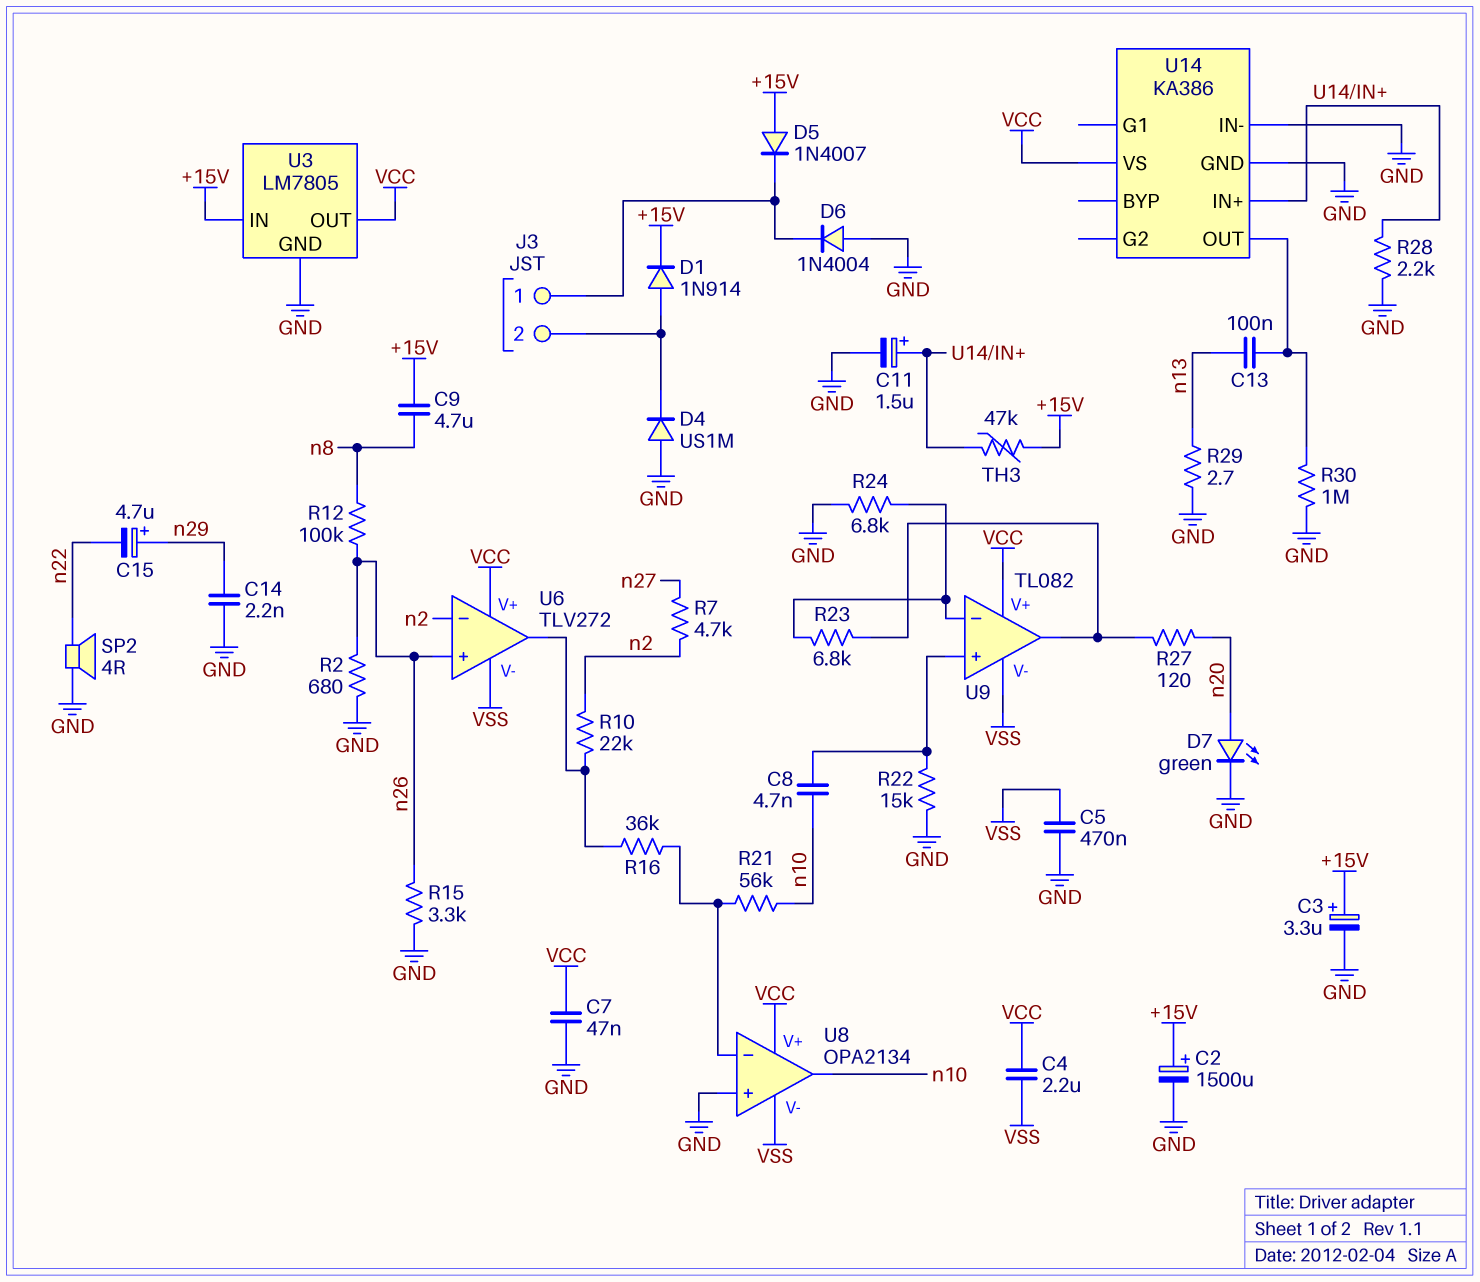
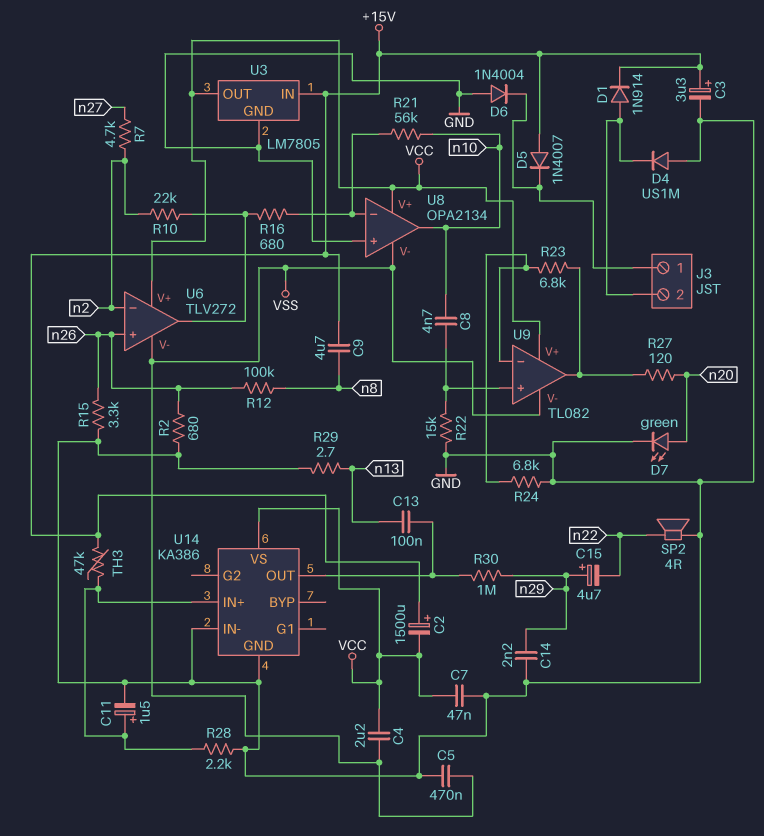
C2: 1500uF (plus +15V, minus GND) -> 1500uF (plus +15V, minus VCC)
R16: 36k (U6/out, U8/in-) -> 680 (U6/out, U8/in-)
R30: 1M (GND, U14/OUT) -> 1M (U14/OUT, n29)

